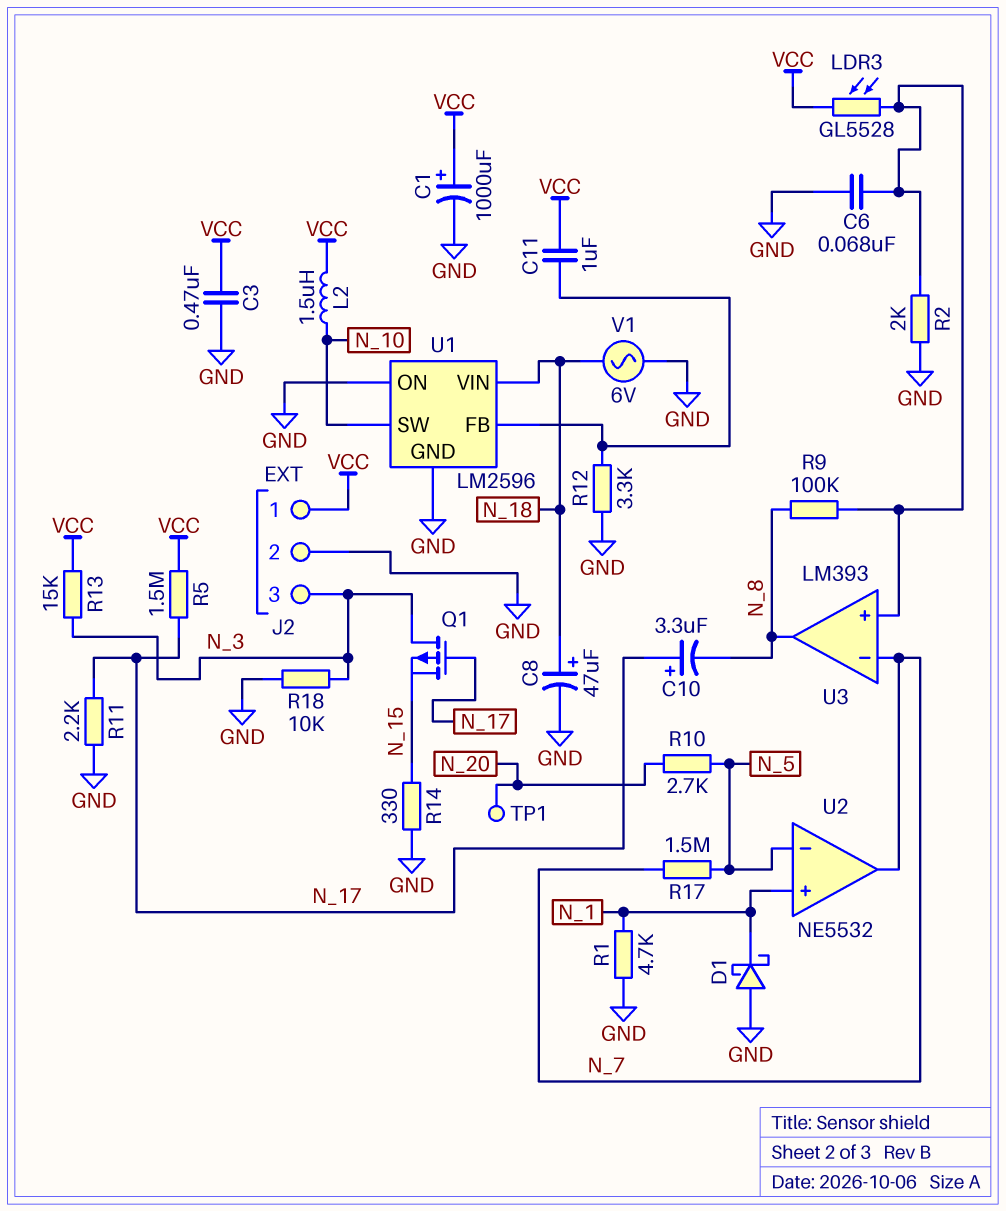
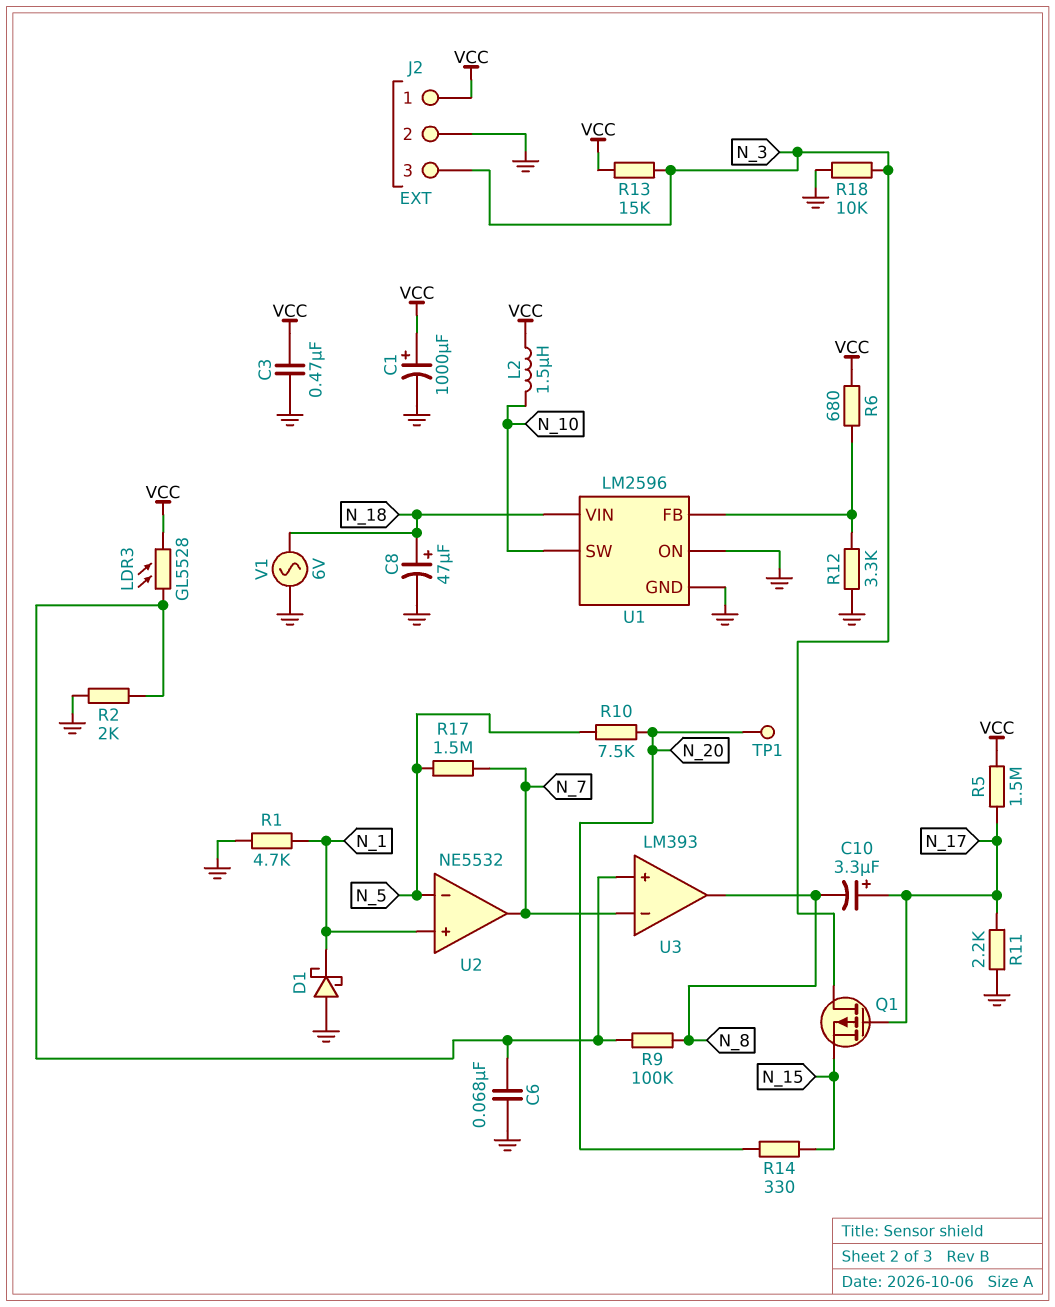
C11: 1uF (U1/FB, VCC) -> none
R6: none -> 680 (U1/FB, VCC)
R10: 2.7k (N_5, N_20) -> 7.5k (N_5, N_20)
R14: 330 (GND, N_15) -> 330 (N_15, N_20)

